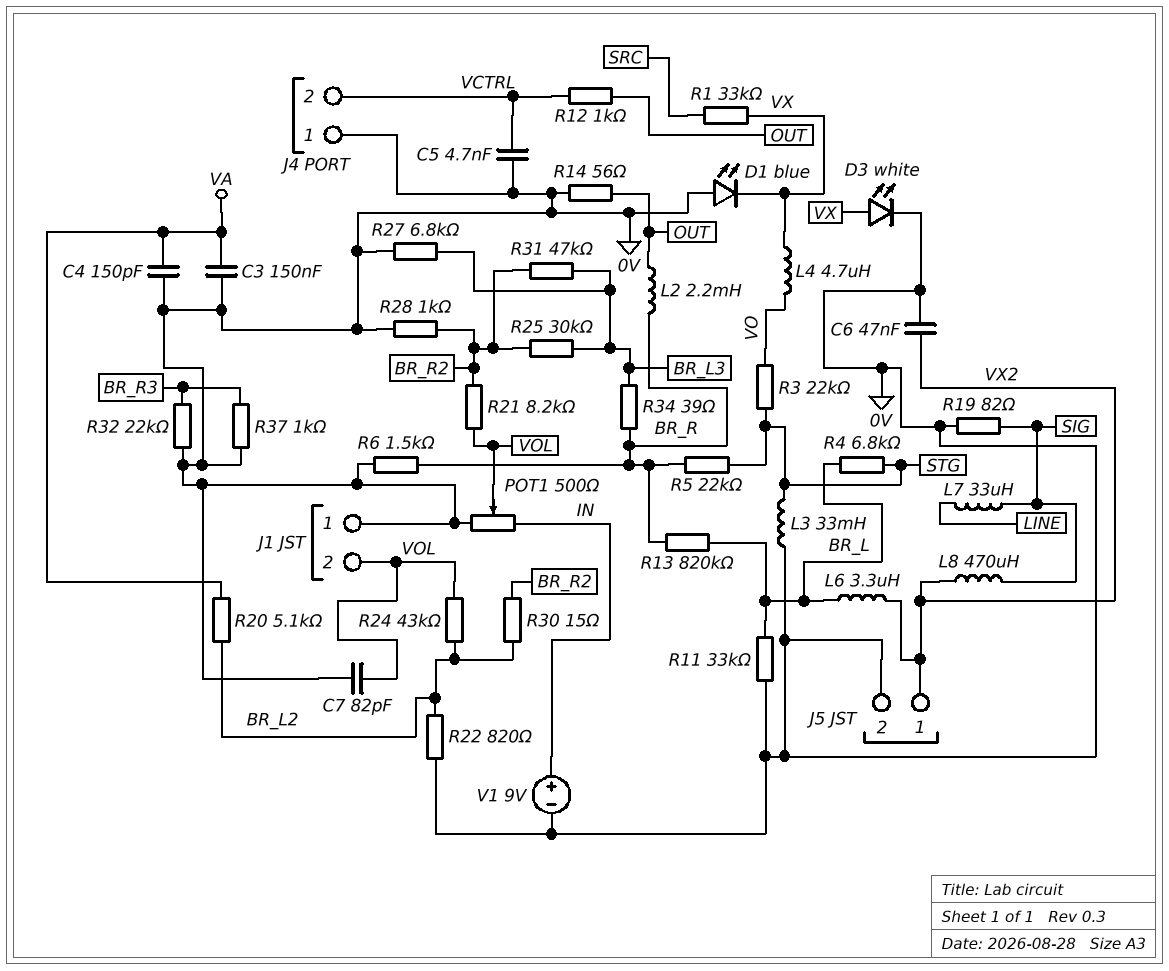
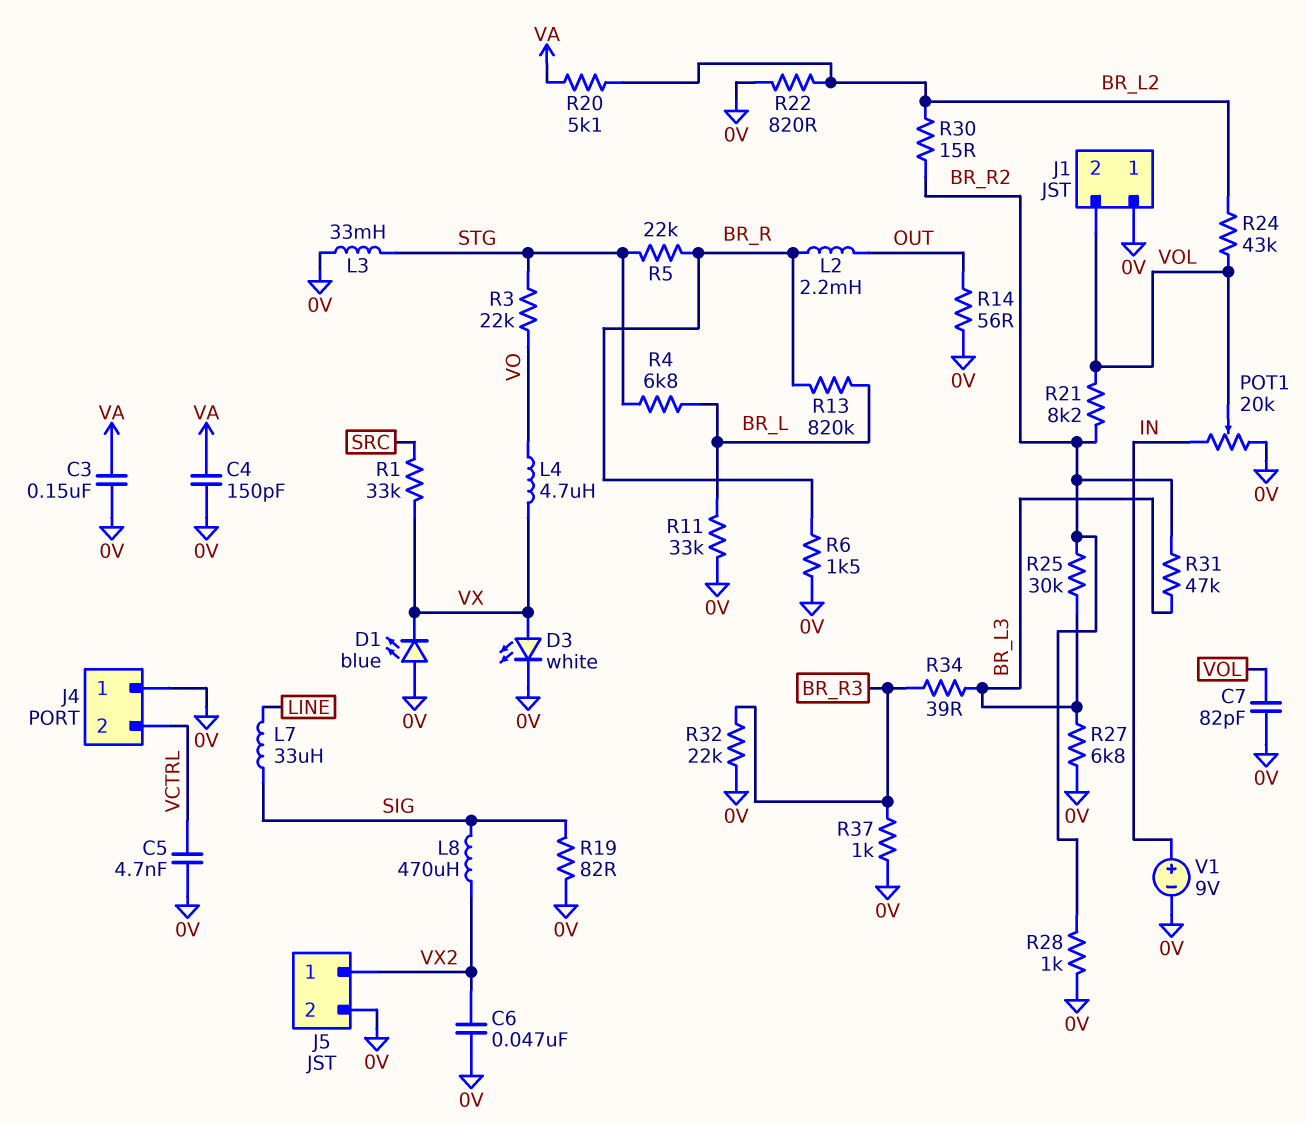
L6: 3.3uH (BR_L, VX2) -> none
POT1: 500 (0V, IN, wiper VOL) -> 20k (0V, IN, wiper VOL)
R12: 1k (OUT, VCTRL) -> none
R34: 39 (BR_L3, BR_R) -> 39 (BR_L3, BR_R3)

